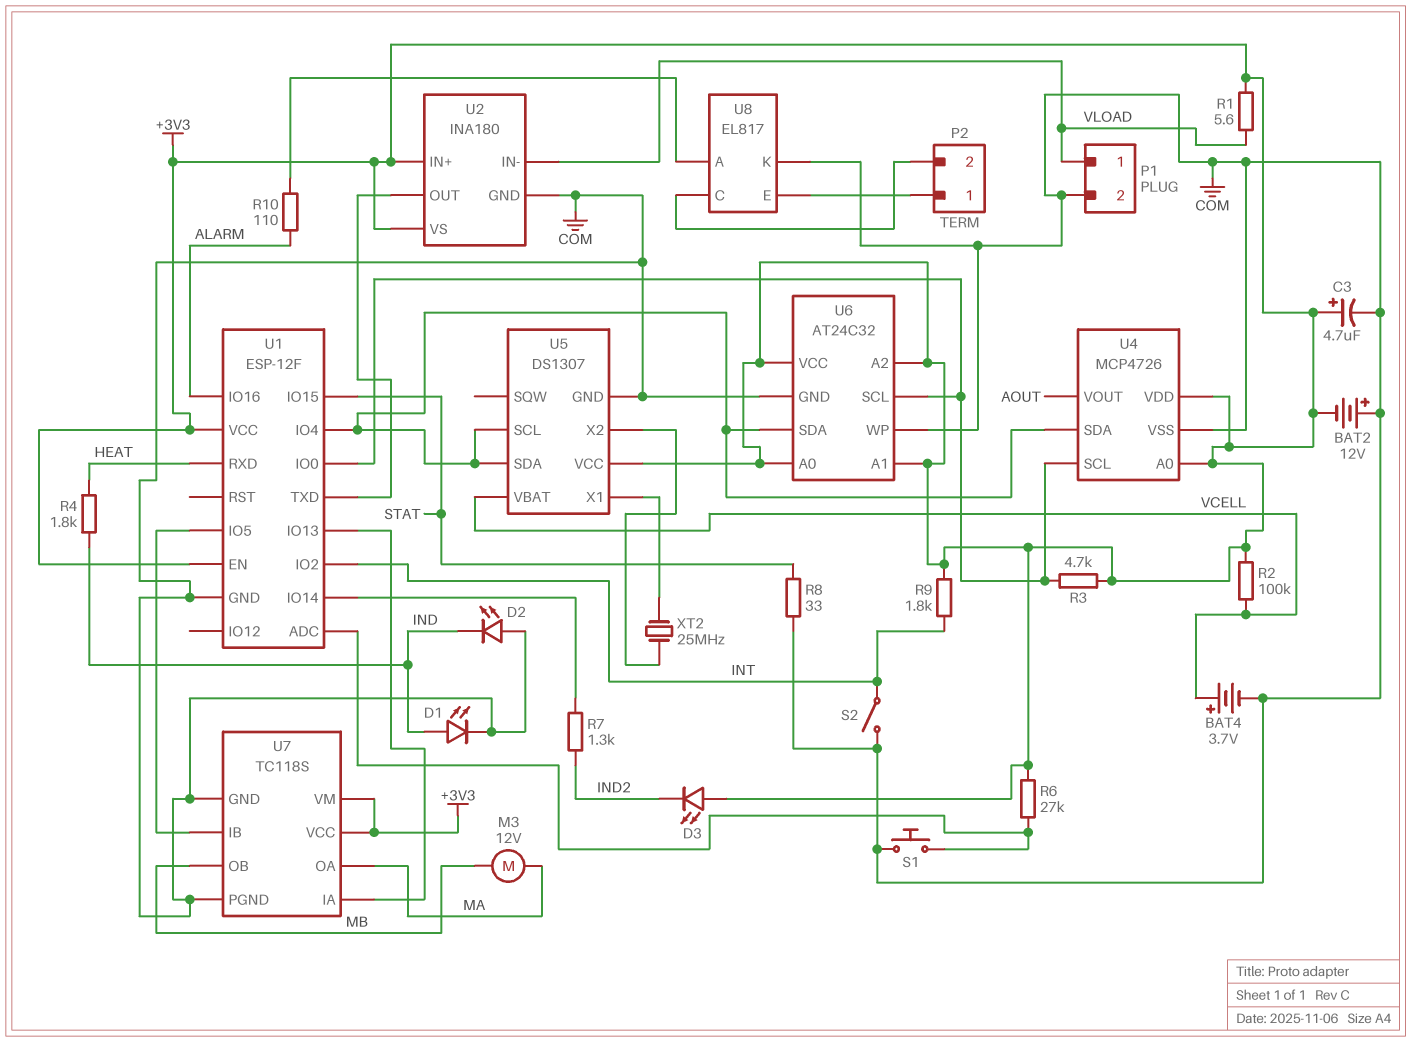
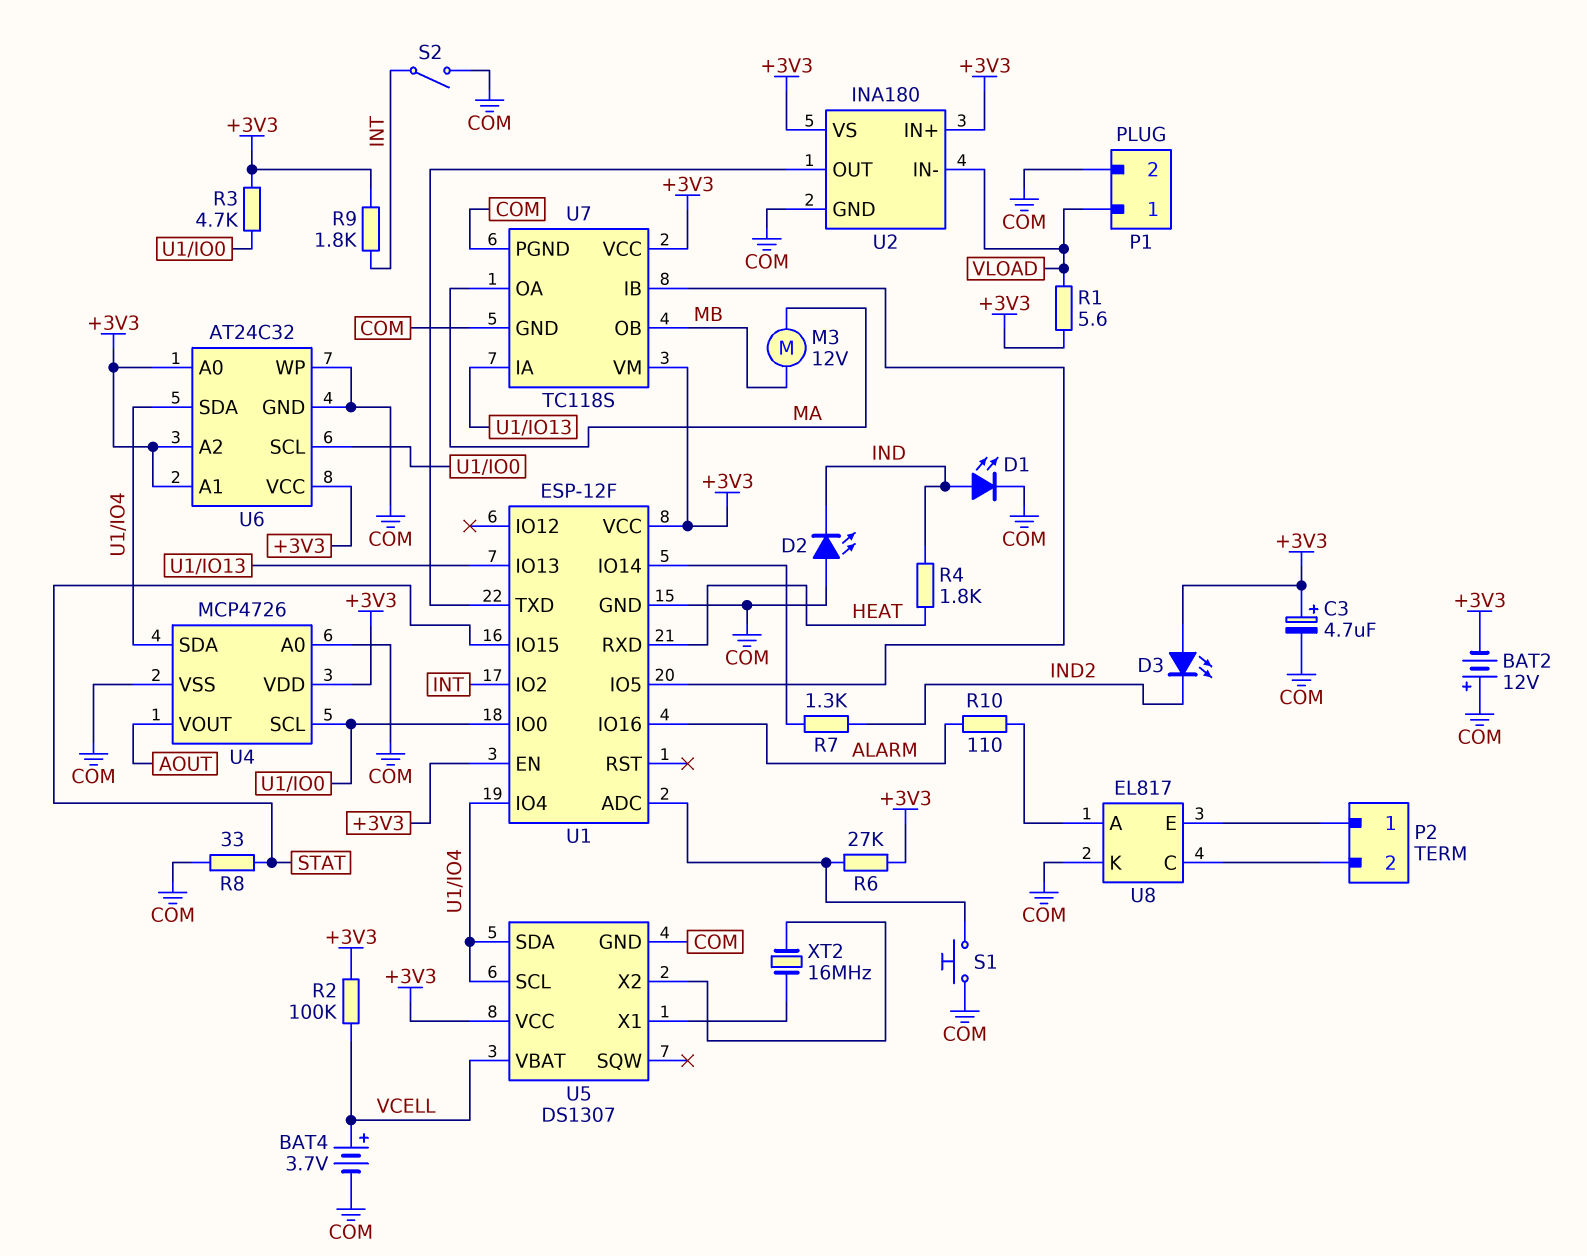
U4 pin A0: +3V3 -> COM
XT2: 25MHz (U5/X1, U5/X2) -> 16MHz (U5/X1, U5/X2)

